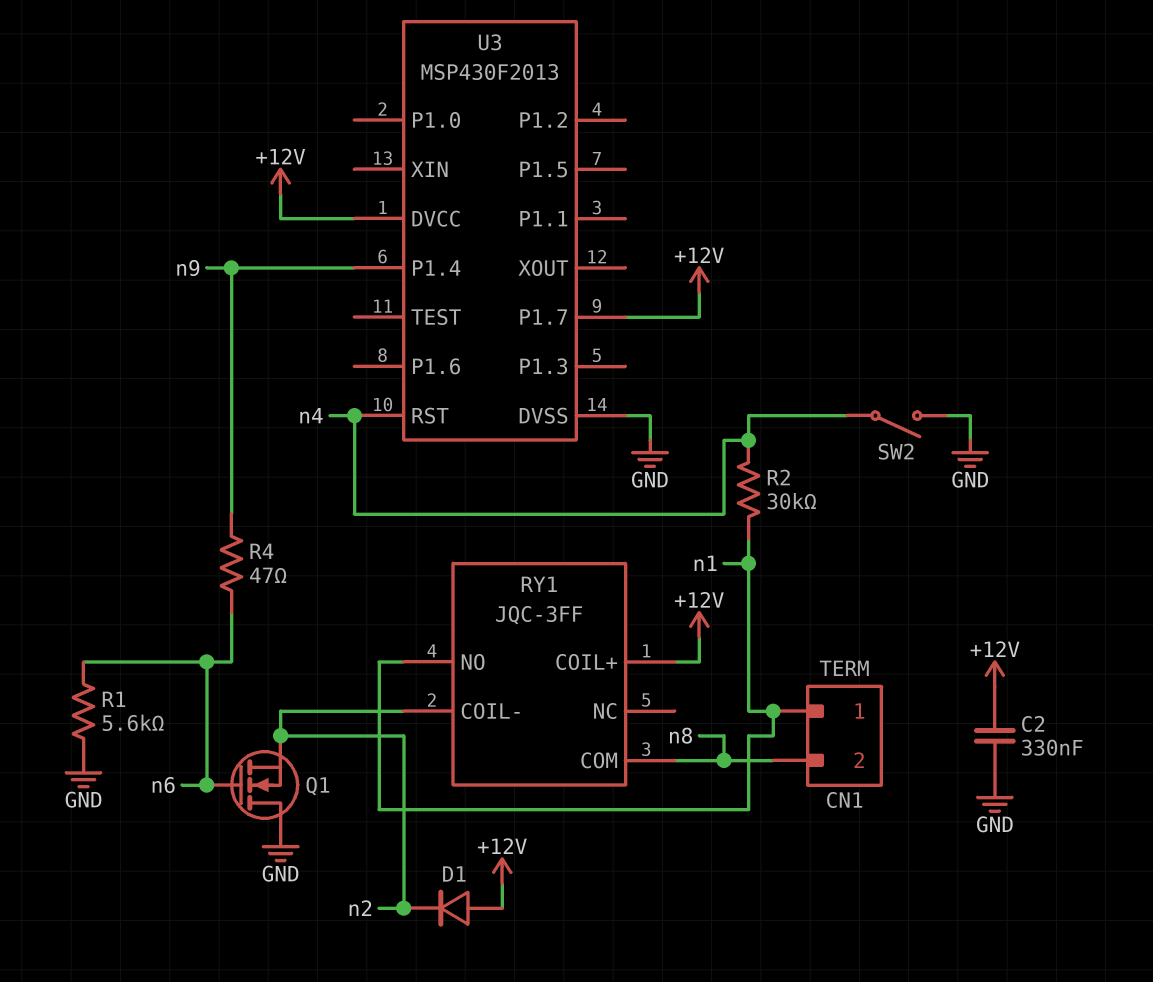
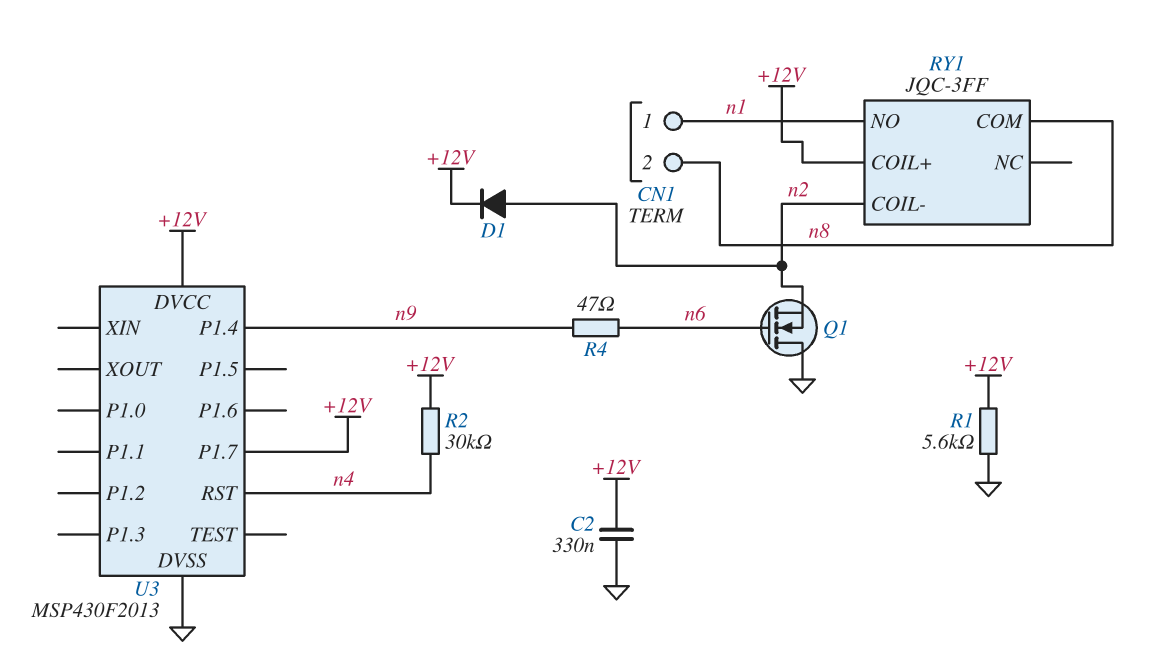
D1: diode (A +12V, K n2) -> diode (A n2, K +12V)
R1: 5.6k (GND, n6) -> 5.6k (+12V, GND)
R2: 30k (n1, n4) -> 30k (+12V, n4)
SW2: switch (GND, n4) -> none

